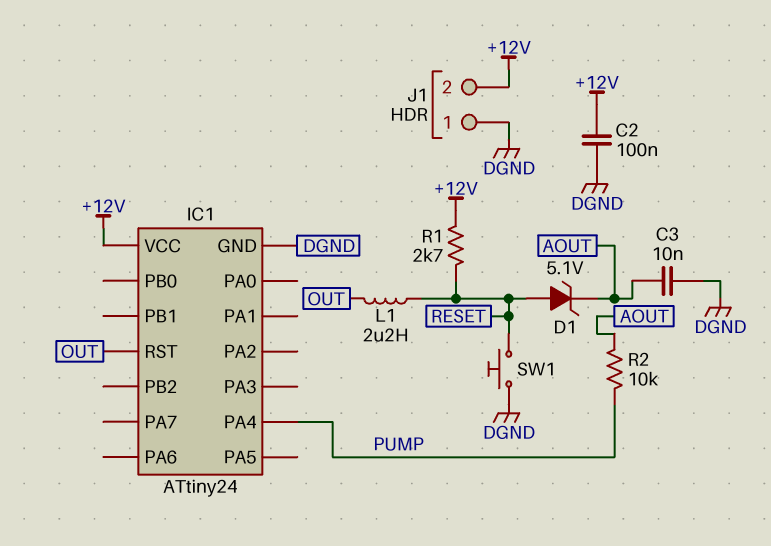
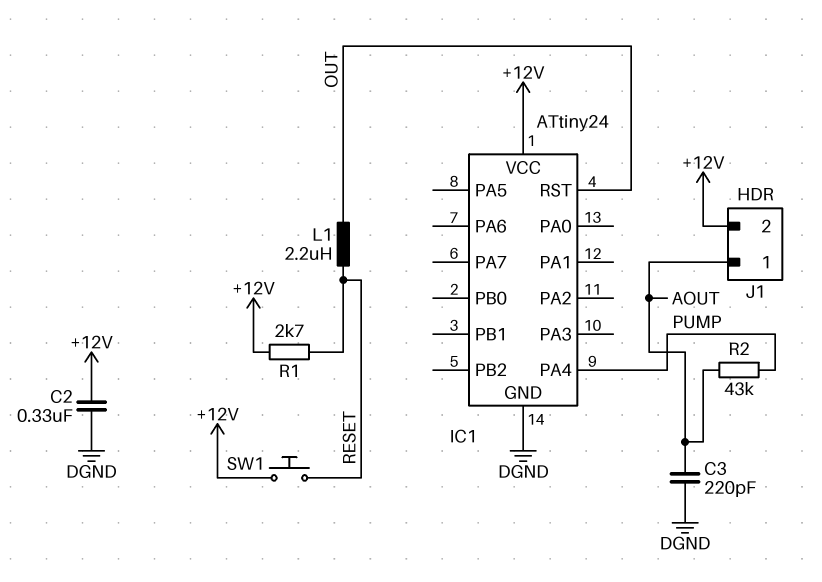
C2: 100nF (+12V, DGND) -> 330nF (+12V, DGND)
C3: 10nF (AOUT, DGND) -> 220pF (AOUT, DGND)
D1: zener 5.1V (A RESET, K AOUT) -> none
J1 pin 1: DGND -> AOUT
R2: 10k (AOUT, PUMP) -> 43k (AOUT, PUMP)
SW1: button (DGND, RESET) -> button (+12V, RESET)

